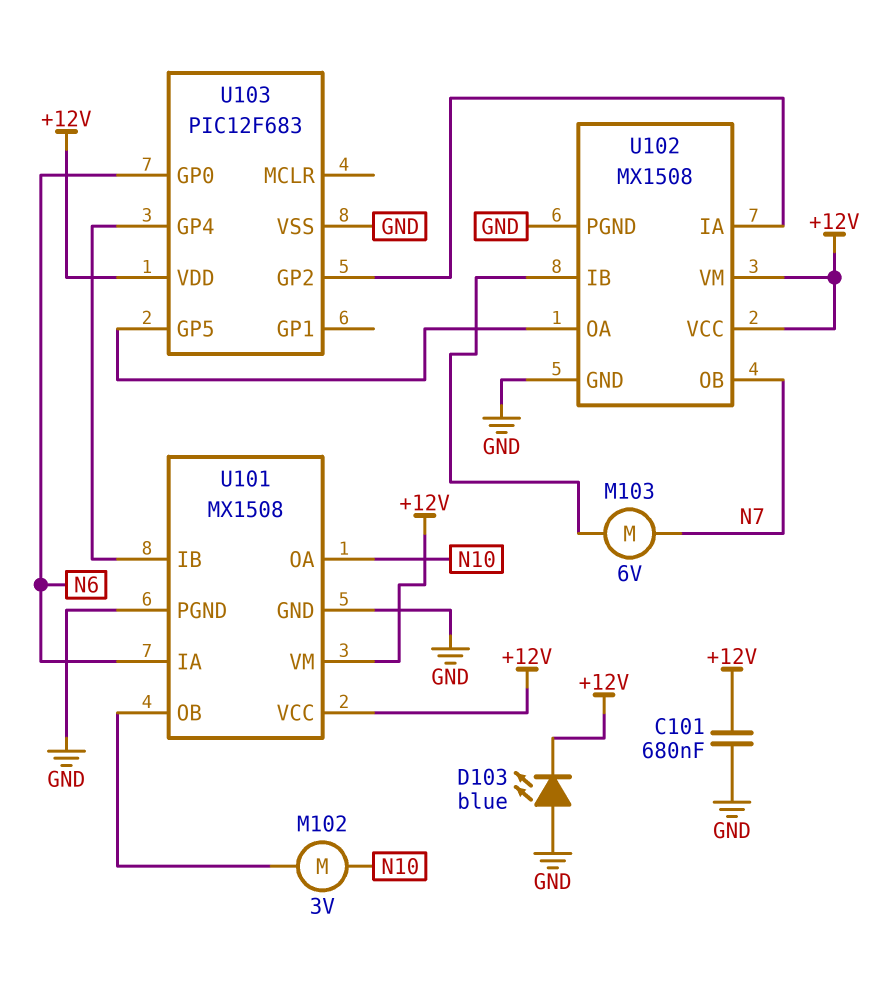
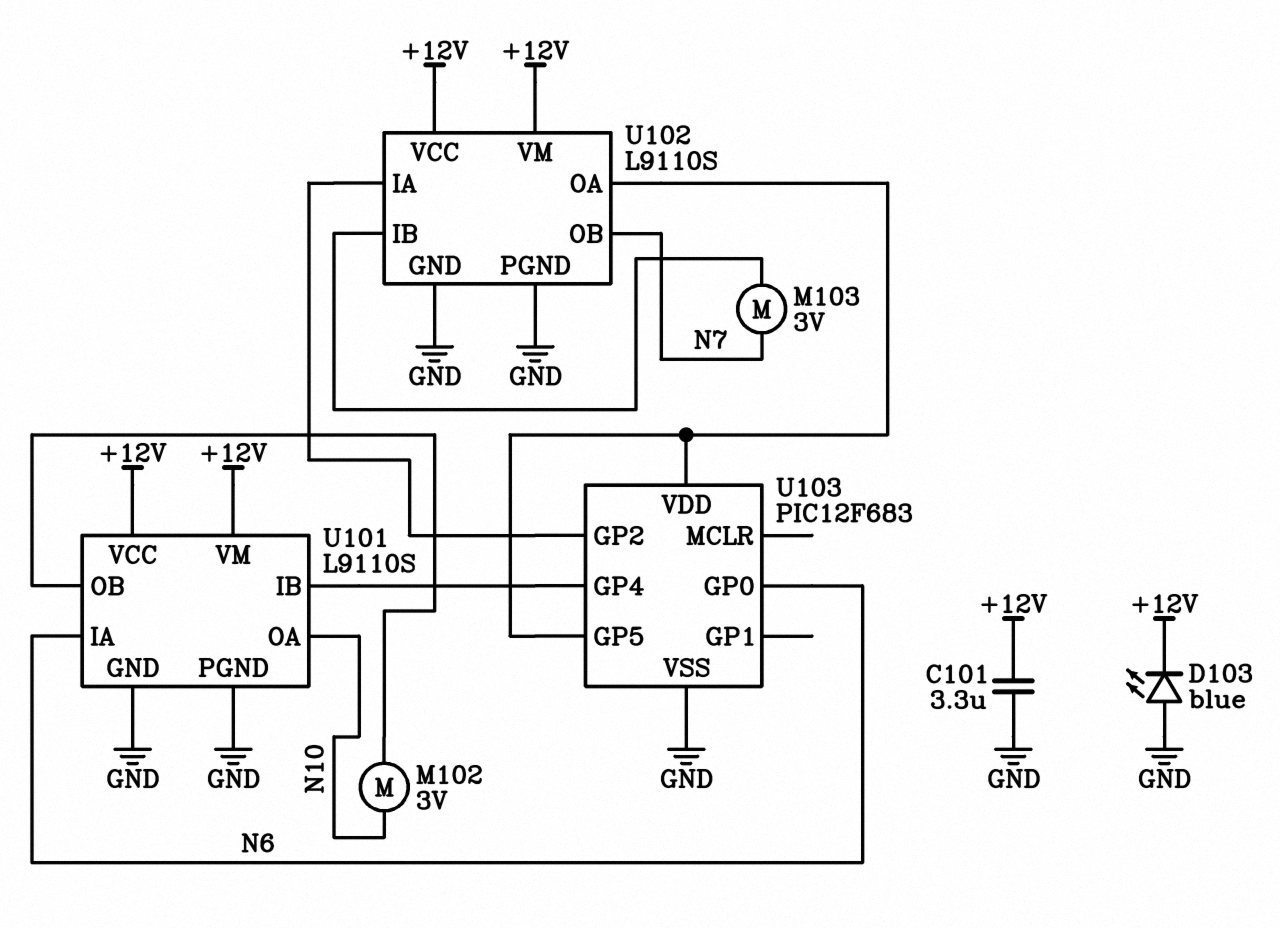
C101: 680nF (+12V, GND) -> 3.3uF (+12V, GND)
M103: motor 6V (N7, U102/IB) -> motor 3V (N7, U102/IB)
U101: MX1508 -> L9110S
U102: MX1508 -> L9110S
U103 pin VDD: +12V -> U102/OA

